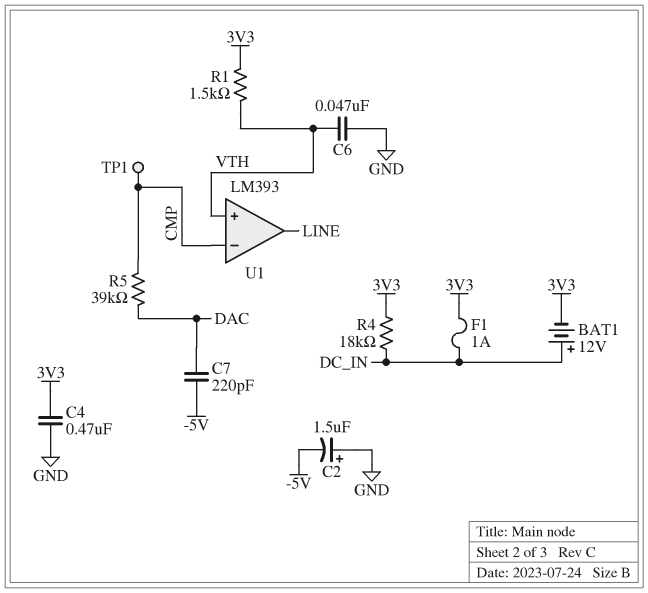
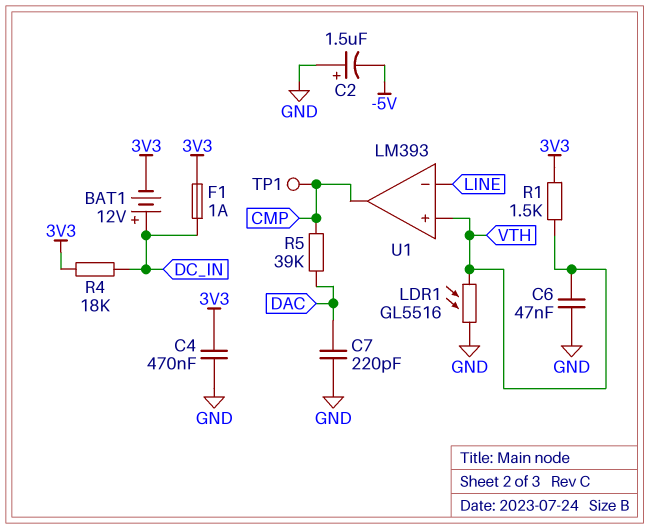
C7: 220pF (-5V, DAC) -> 220pF (DAC, GND)
LDR1: none -> GL5516 (GND, VTH)
U1 pin in-: CMP -> LINE
U1 pin out: LINE -> CMP

